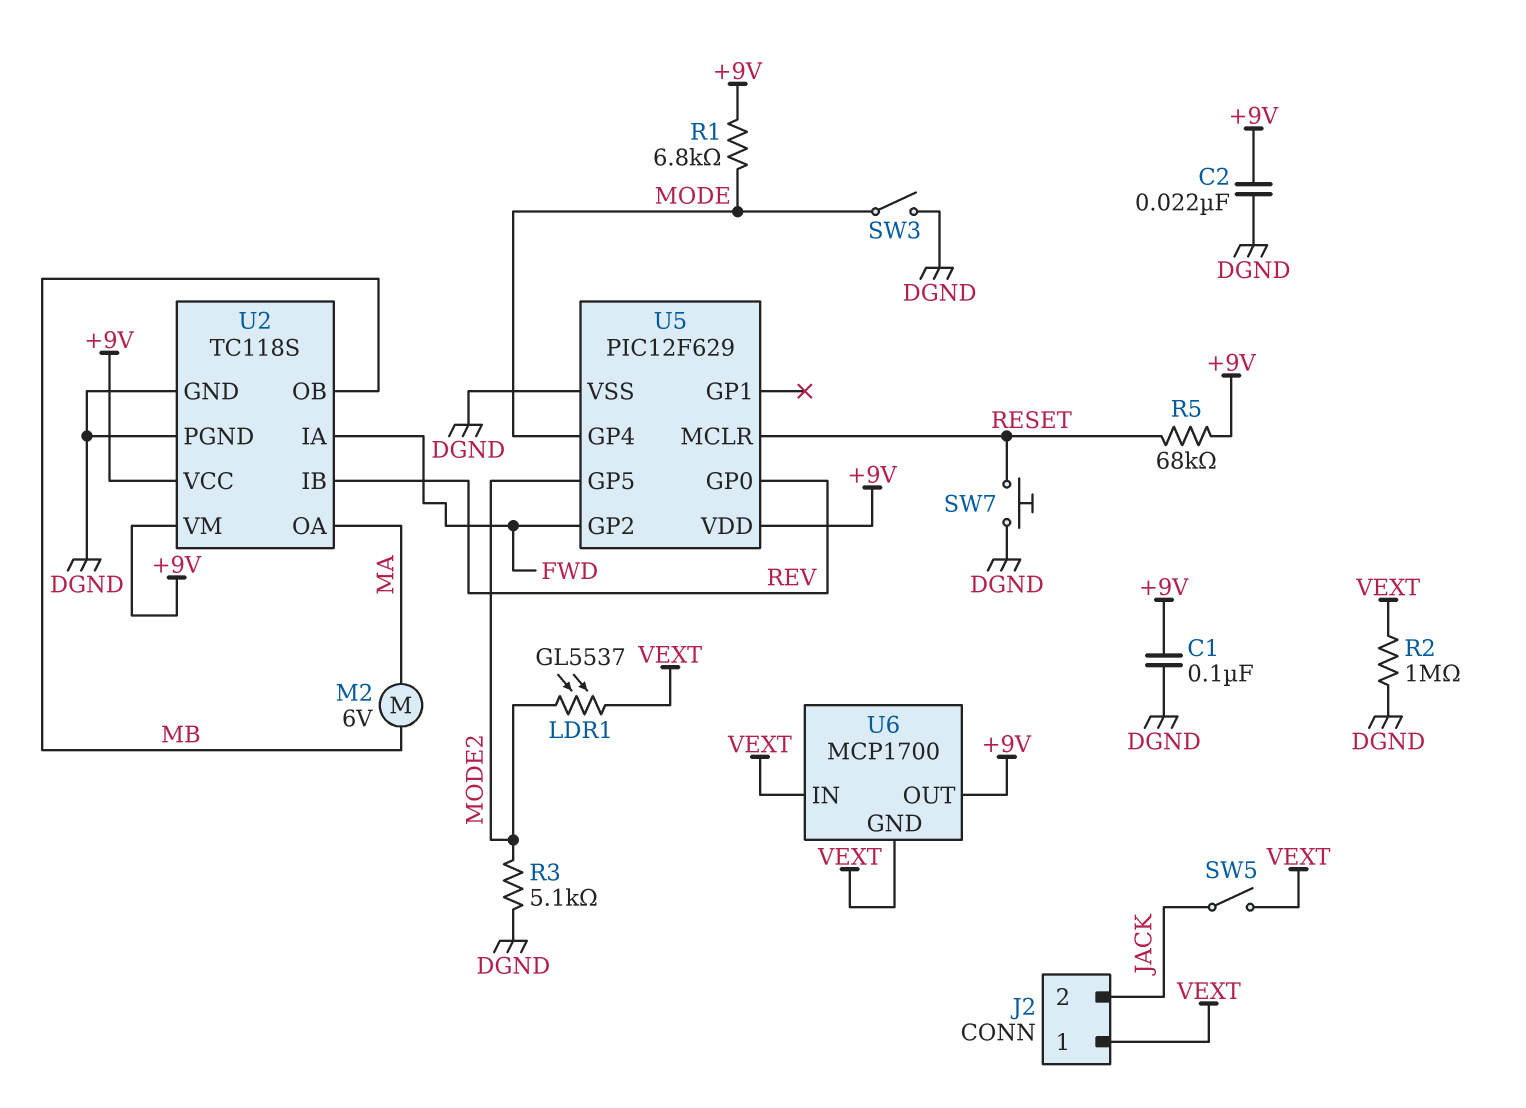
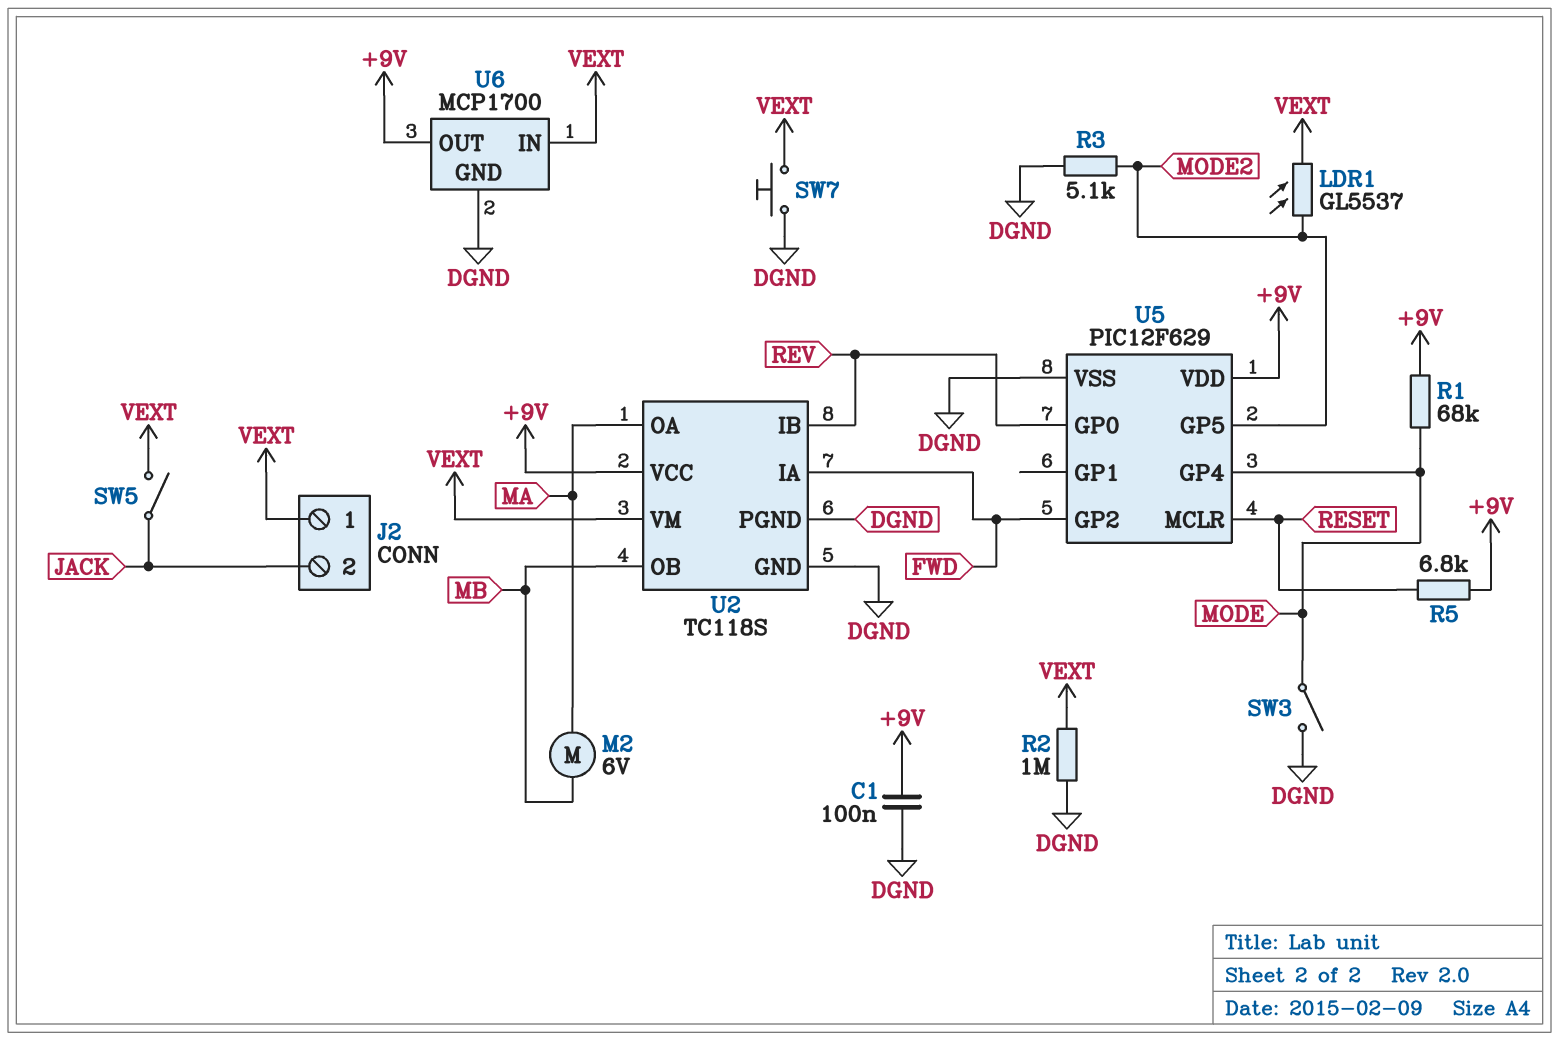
C2: 22nF (+9V, DGND) -> none
R1: 6.8k (+9V, MODE) -> 68k (+9V, MODE)
R5: 68k (+9V, RESET) -> 6.8k (+9V, RESET)
SW7: button (DGND, RESET) -> button (DGND, VEXT)
U2 pin VM: +9V -> VEXT
U6 pin GND: VEXT -> DGND

